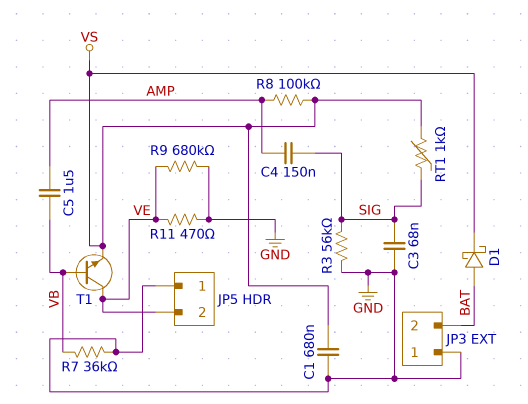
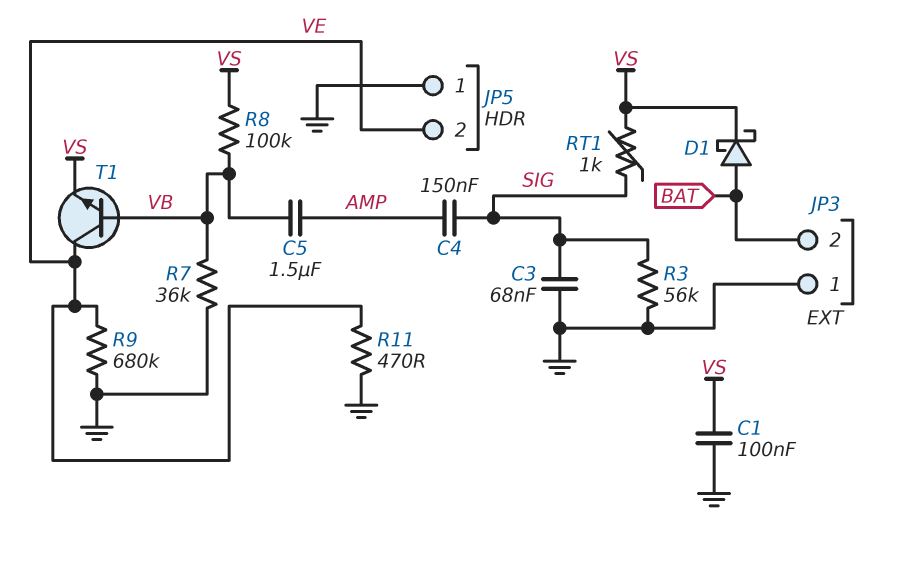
C1: 680nF (GND, VS) -> 100nF (GND, VS)
R8: 100k (AMP, VS) -> 100k (VB, VS)

